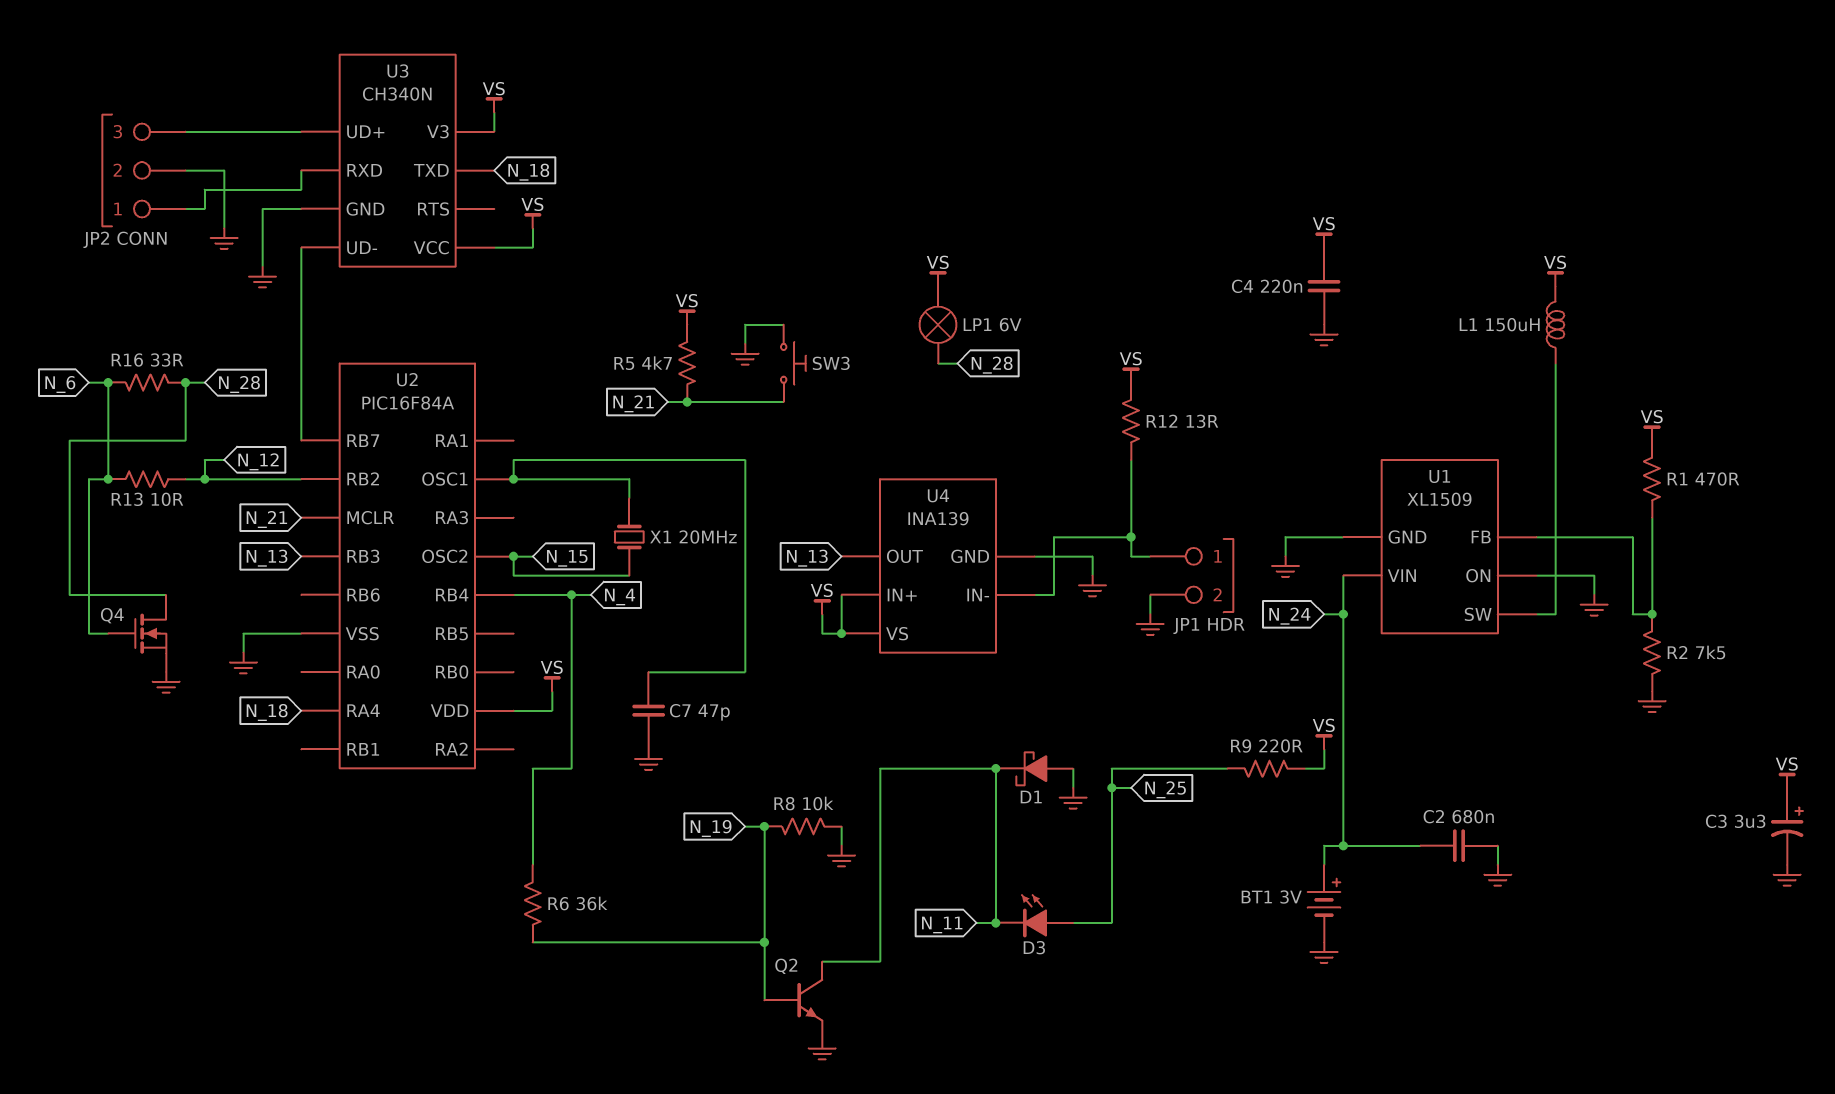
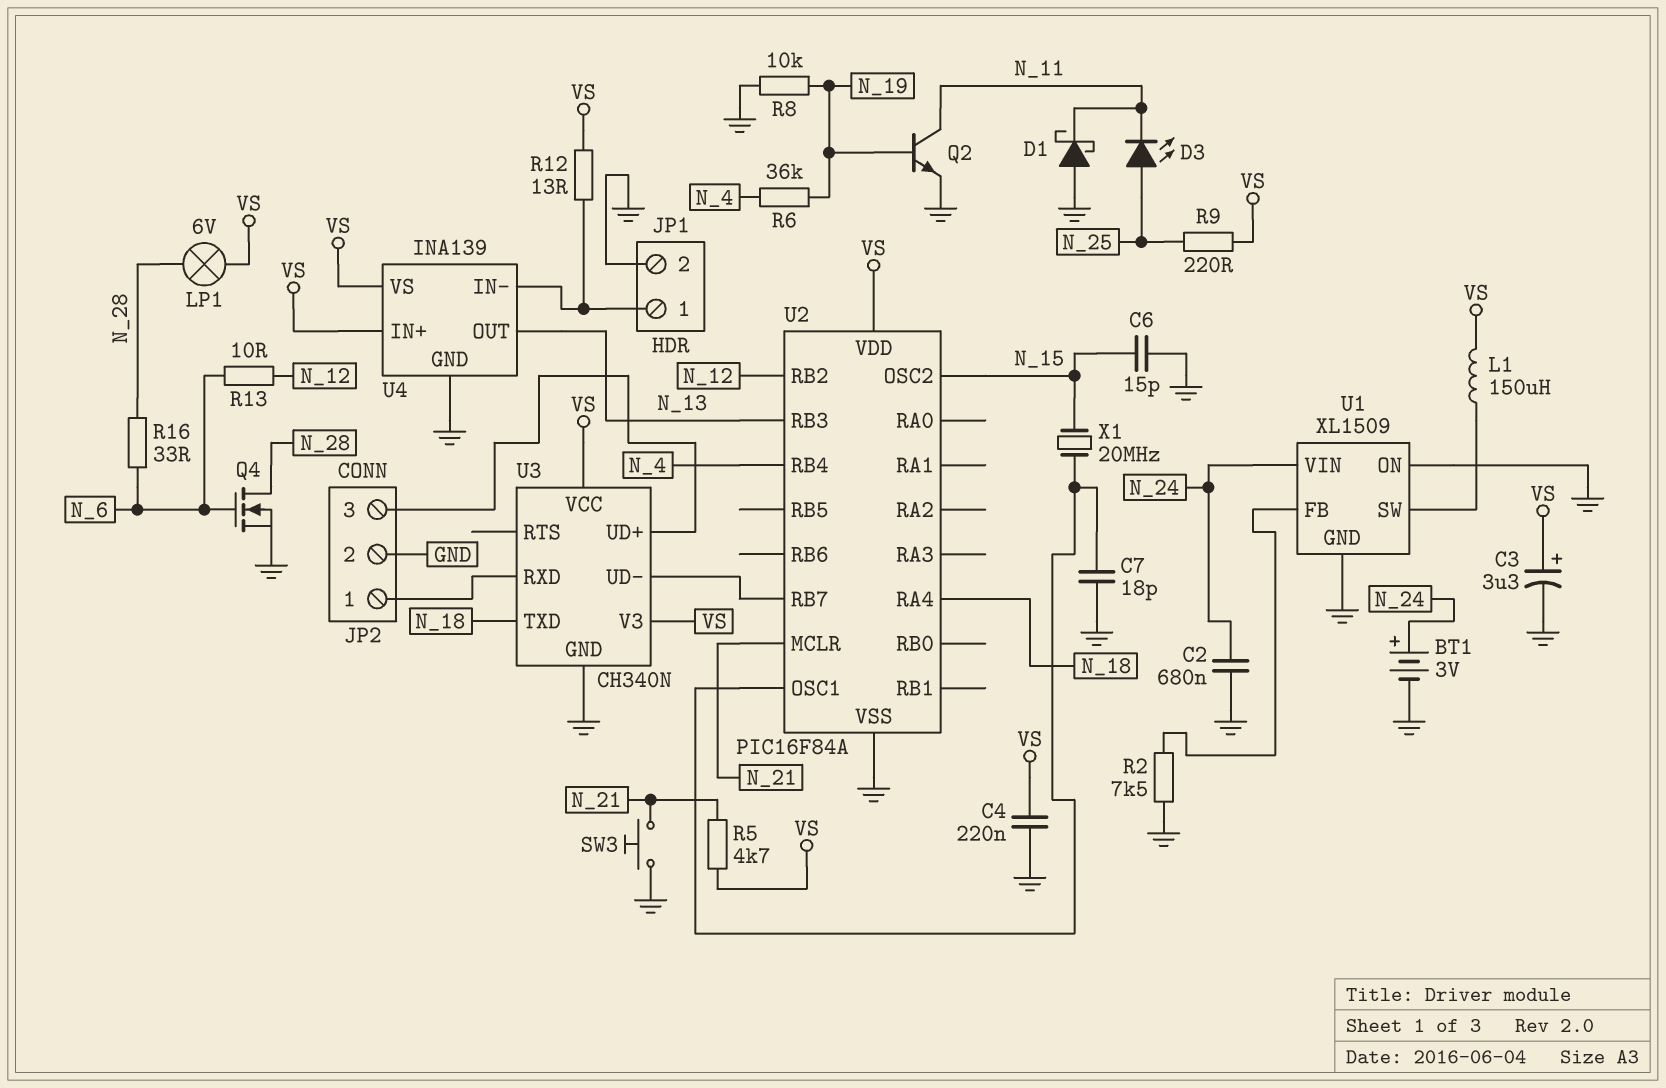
C6: none -> 15pF (GND, N_15)
C7: 47pF (GND, U2/OSC1) -> 18pF (GND, U2/OSC1)
R1: 470 (U1/FB, VS) -> none

